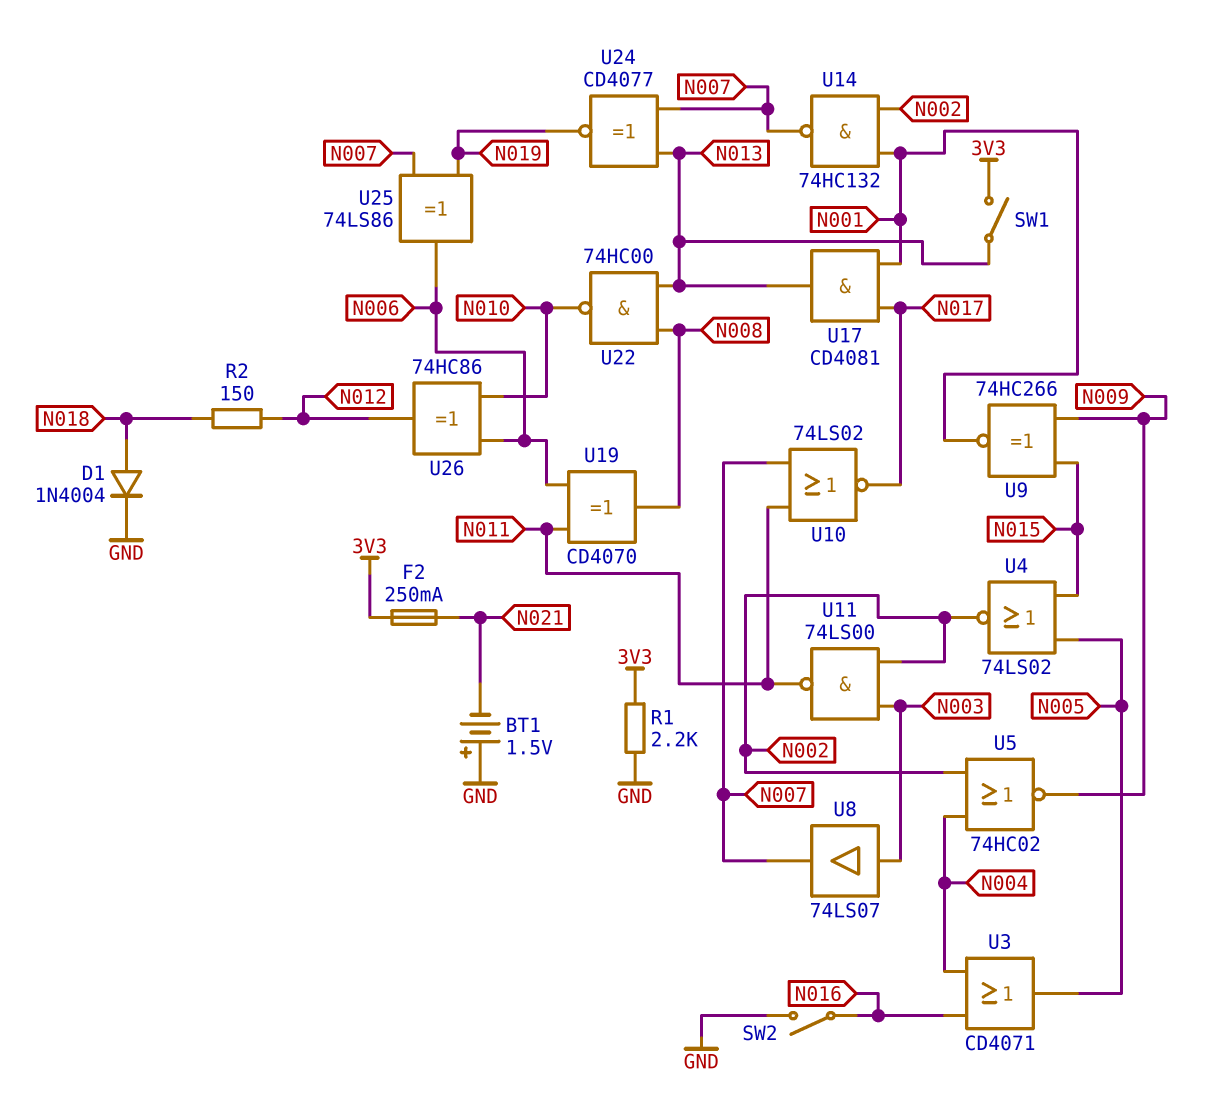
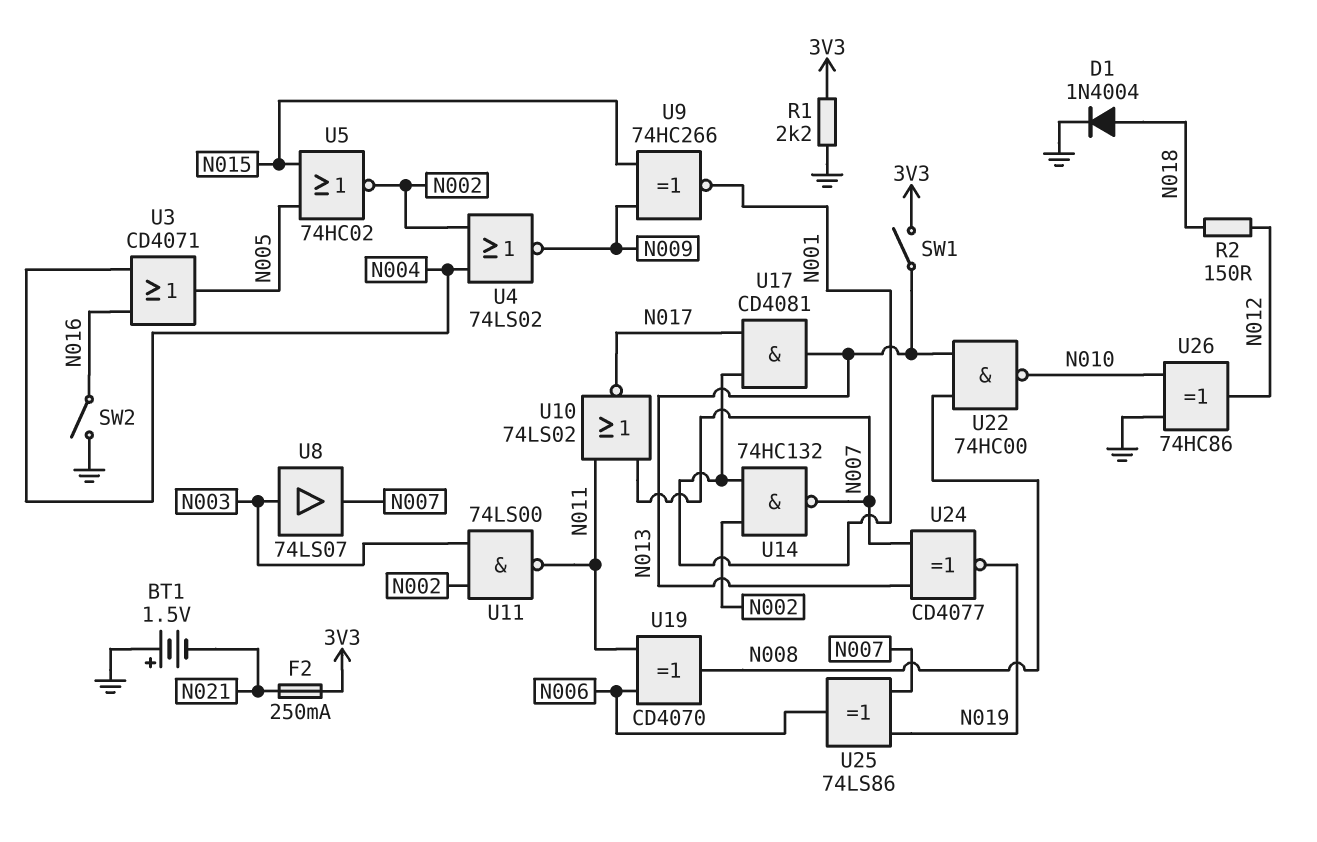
U4: NOR 74LS02 (in N005, in N015, out N002) -> NOR 74LS02 (in N002, in N004, out N009)
U5: NOR 74HC02 (in N002, in N004, out N009) -> NOR 74HC02 (in N005, in N015, out N002)
U26: XOR 74HC86 (in N006, in N010, out N012) -> XOR 74HC86 (in GND, in N010, out N012)

